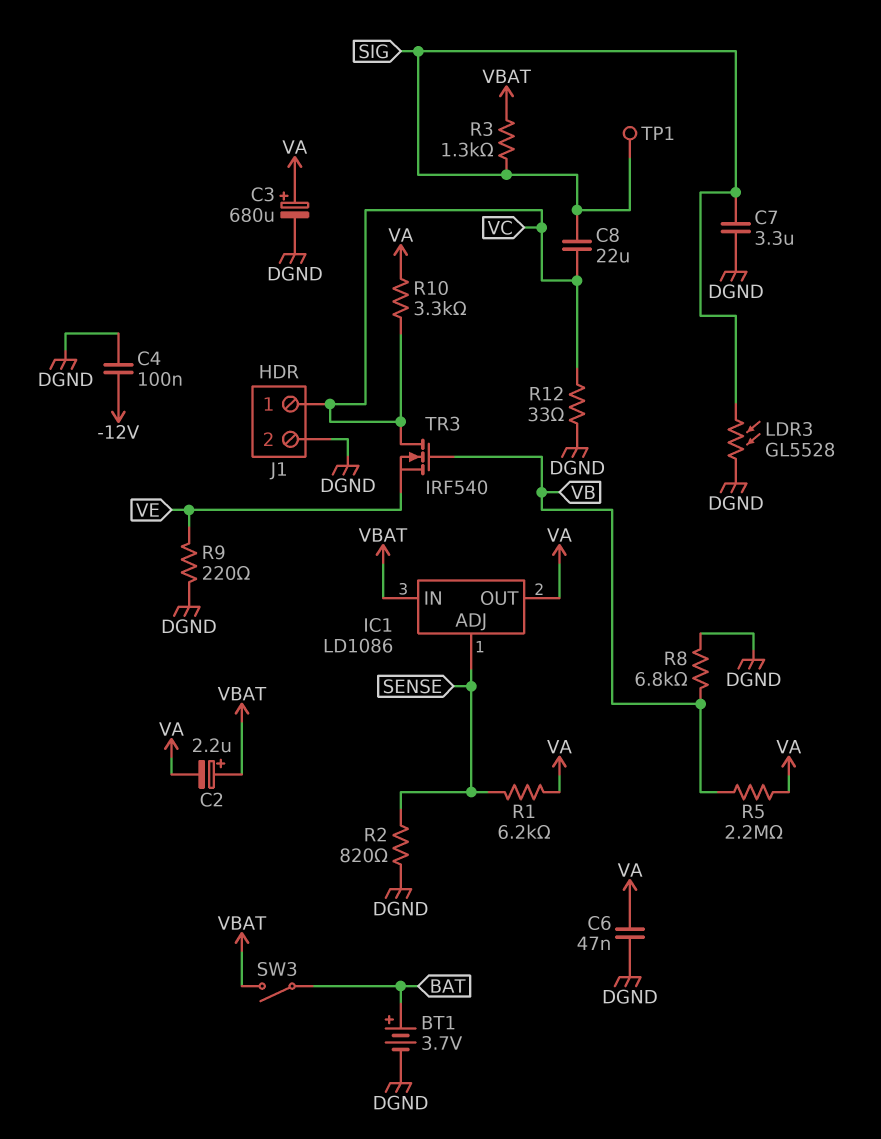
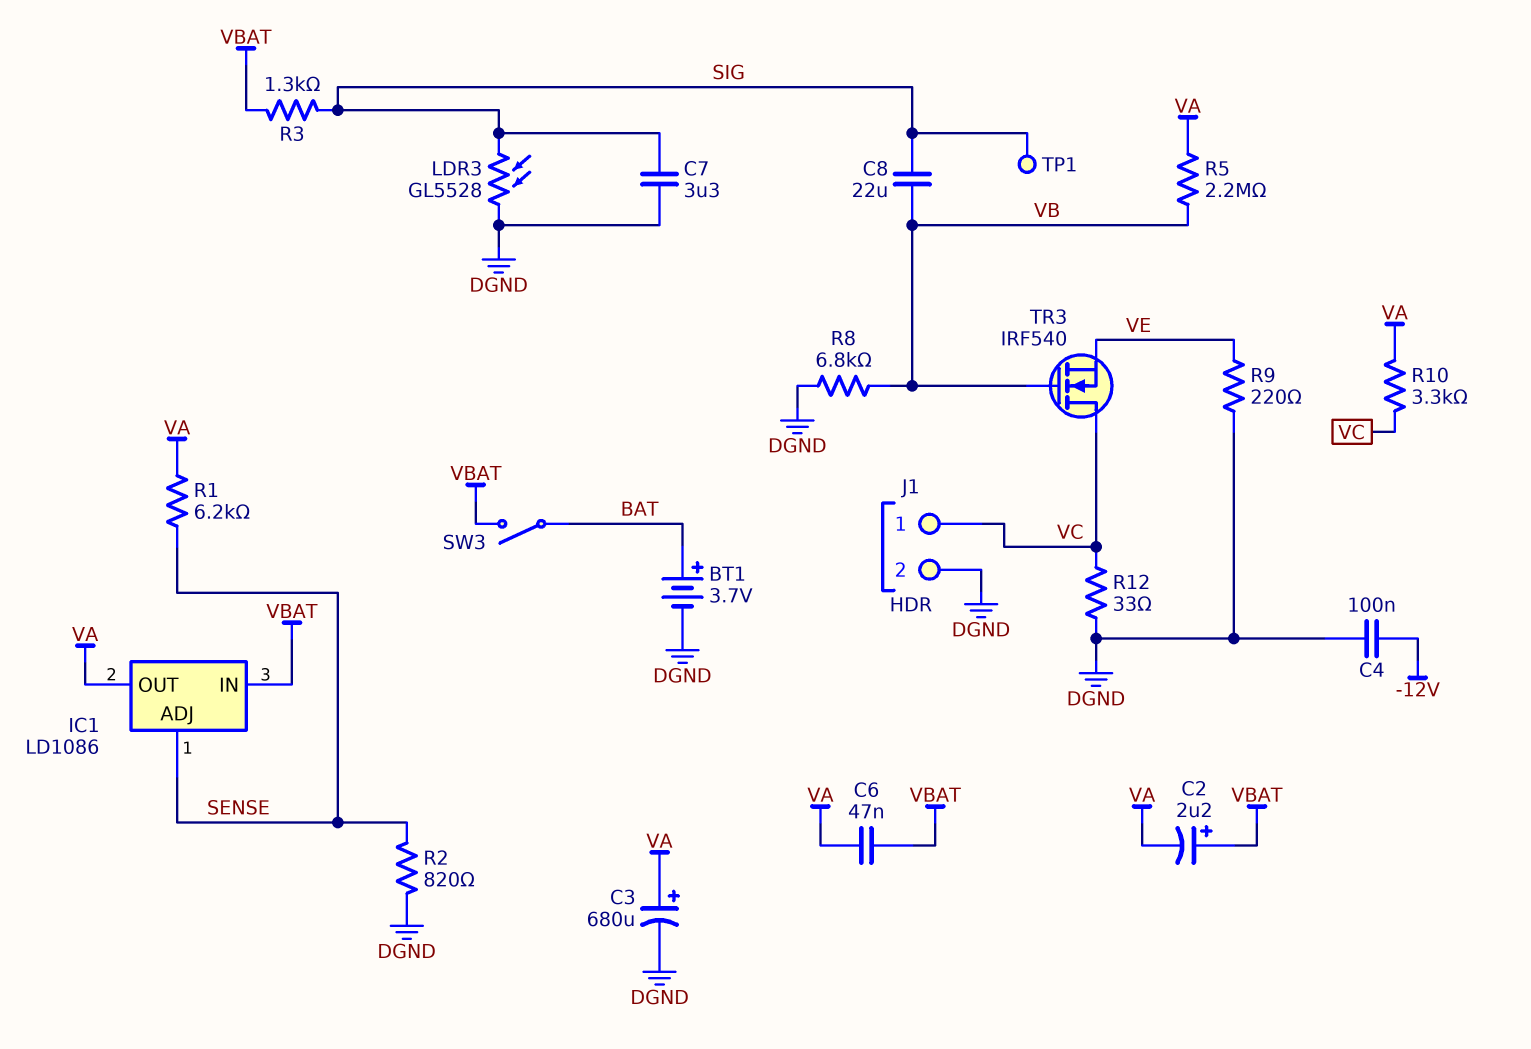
C6: 47nF (DGND, VA) -> 47nF (VA, VBAT)
C8: 22uF (SIG, VC) -> 22uF (SIG, VB)

